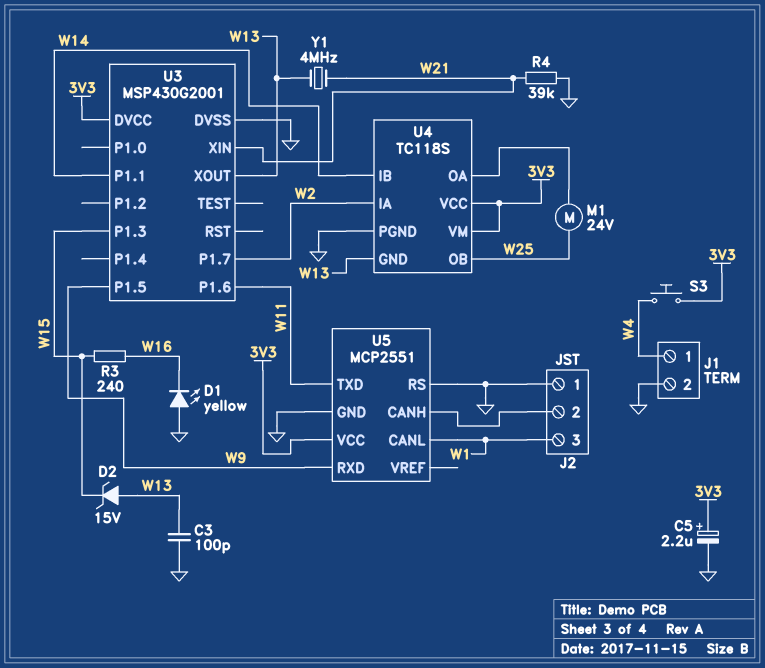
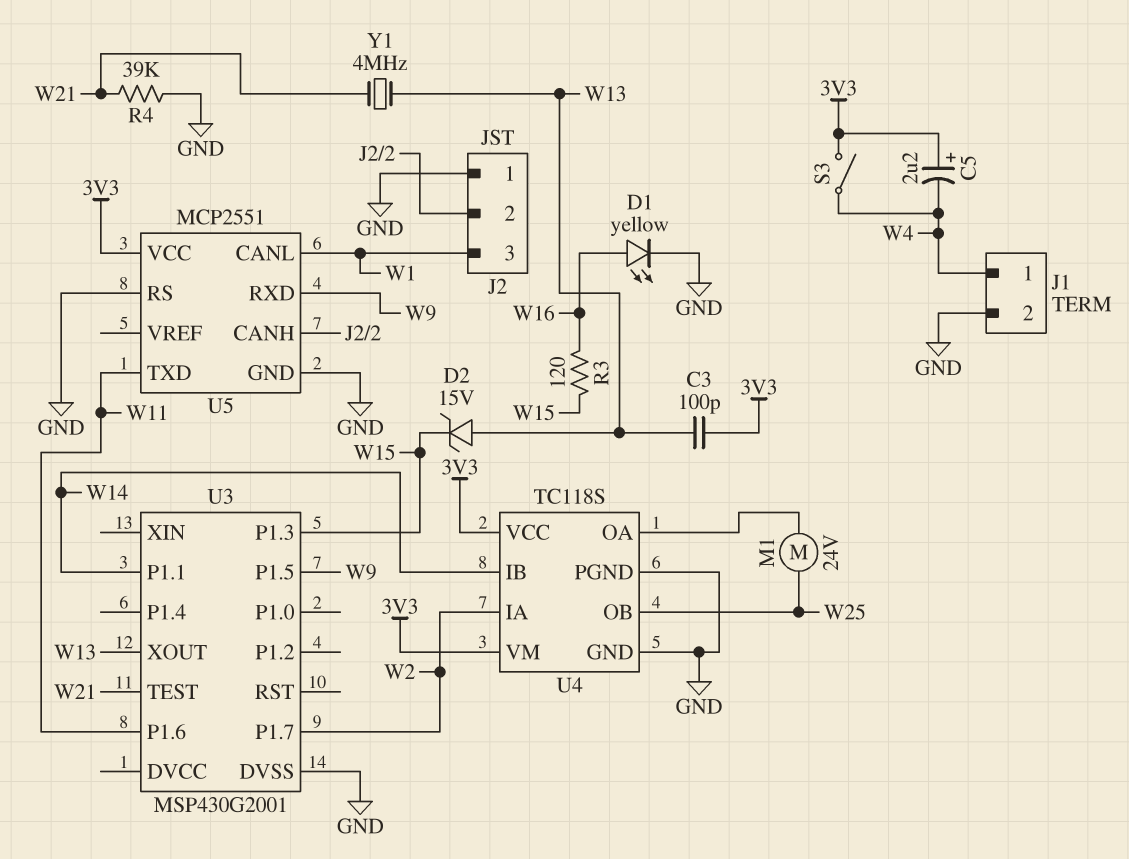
C3: 100pF (GND, W13) -> 100pF (3V3, W13)
C5: 2.2uF (plus 3V3, minus GND) -> 2.2uF (plus 3V3, minus W4)
D1: LED yellow (A GND, K W16) -> LED yellow (A W16, K GND)
R3: 240 (W15, W16) -> 120 (W15, W16)
S3: button (3V3, W4) -> switch (3V3, W4)
U3 pin DVCC: 3V3 -> none
U3 pin TEST: none -> W21
U3 pin XIN: W21 -> none
U4 pin GND: W13 -> GND

